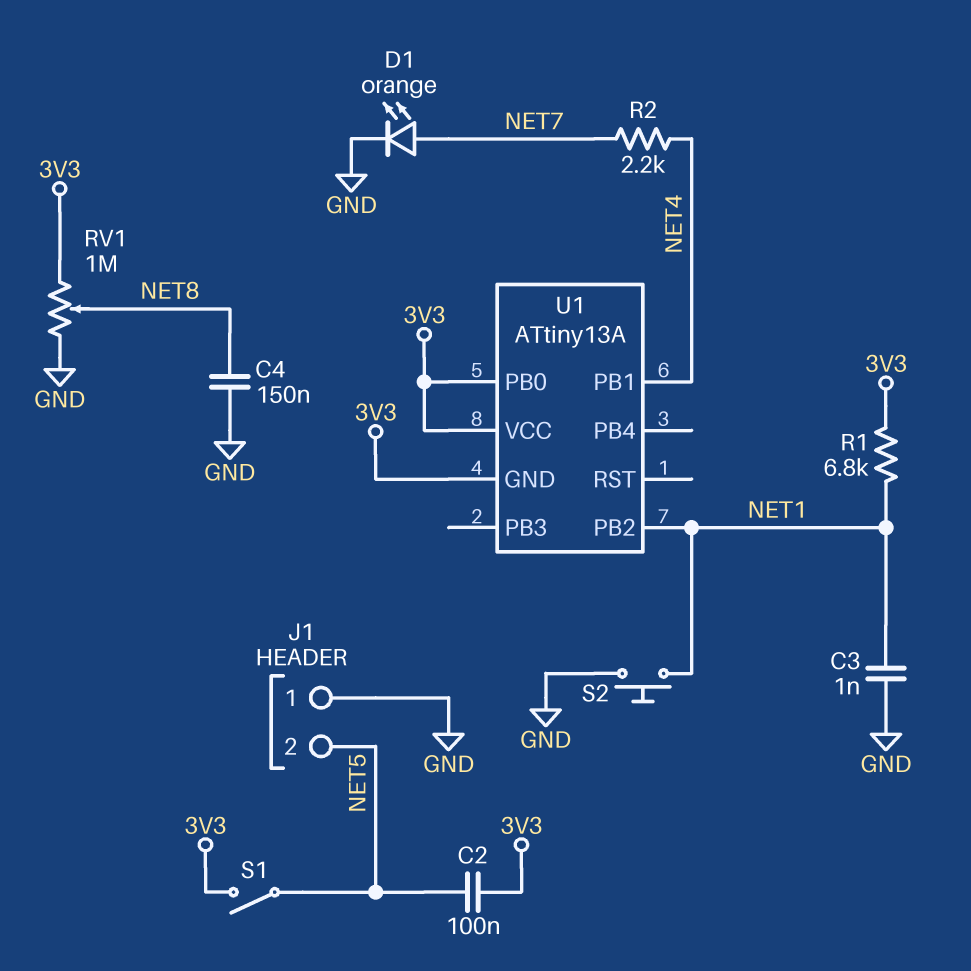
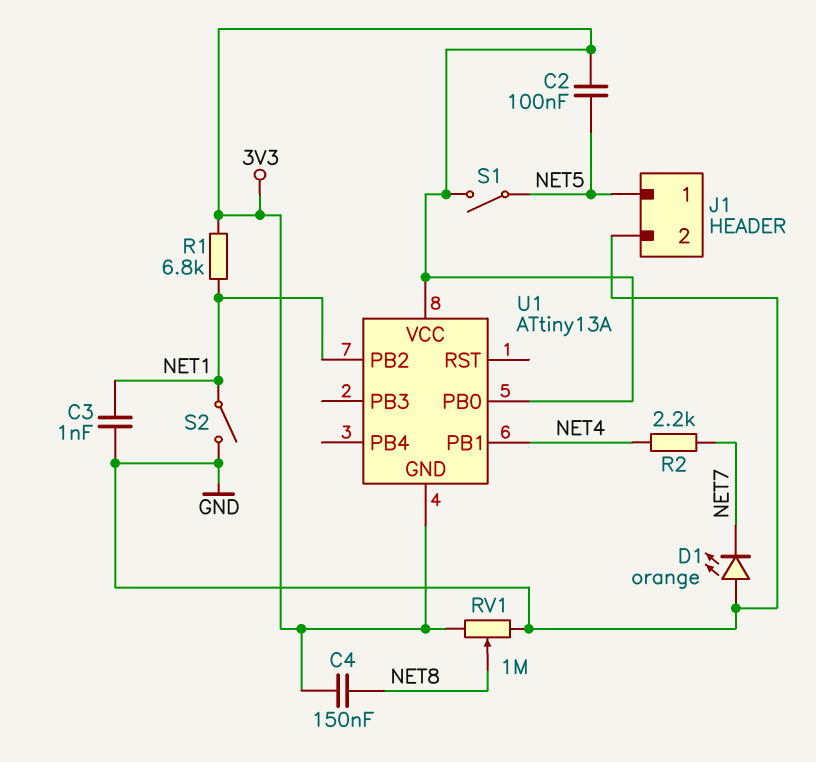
C4: 150nF (GND, NET8) -> 150nF (3V3, NET8)
D1: LED orange (A NET7, K GND) -> LED orange (A GND, K NET7)
J1 pin 1: GND -> NET5
J1 pin 2: NET5 -> GND
S2: button (GND, NET1) -> switch (GND, NET1)

